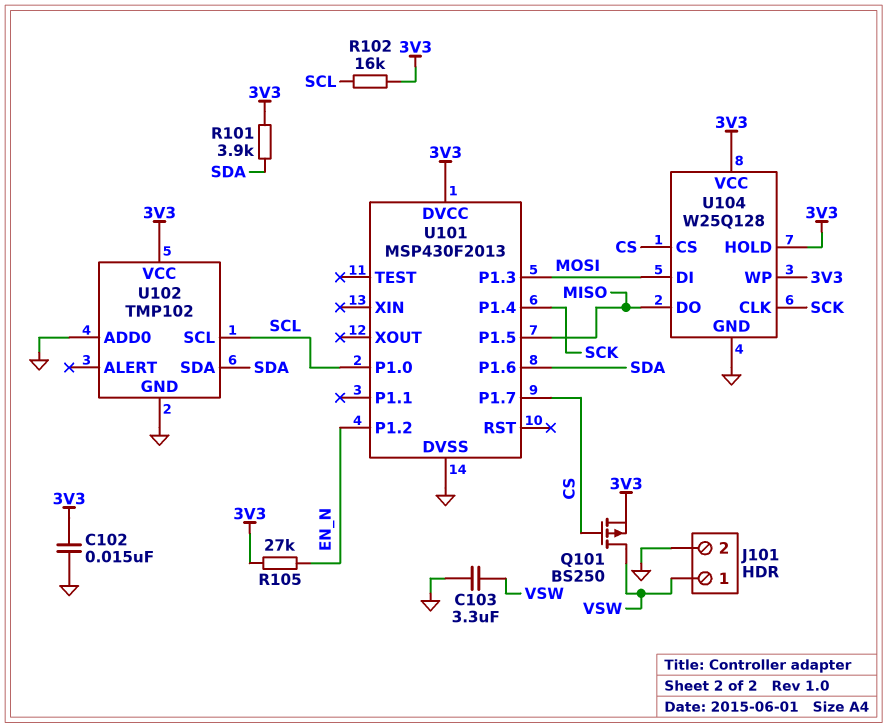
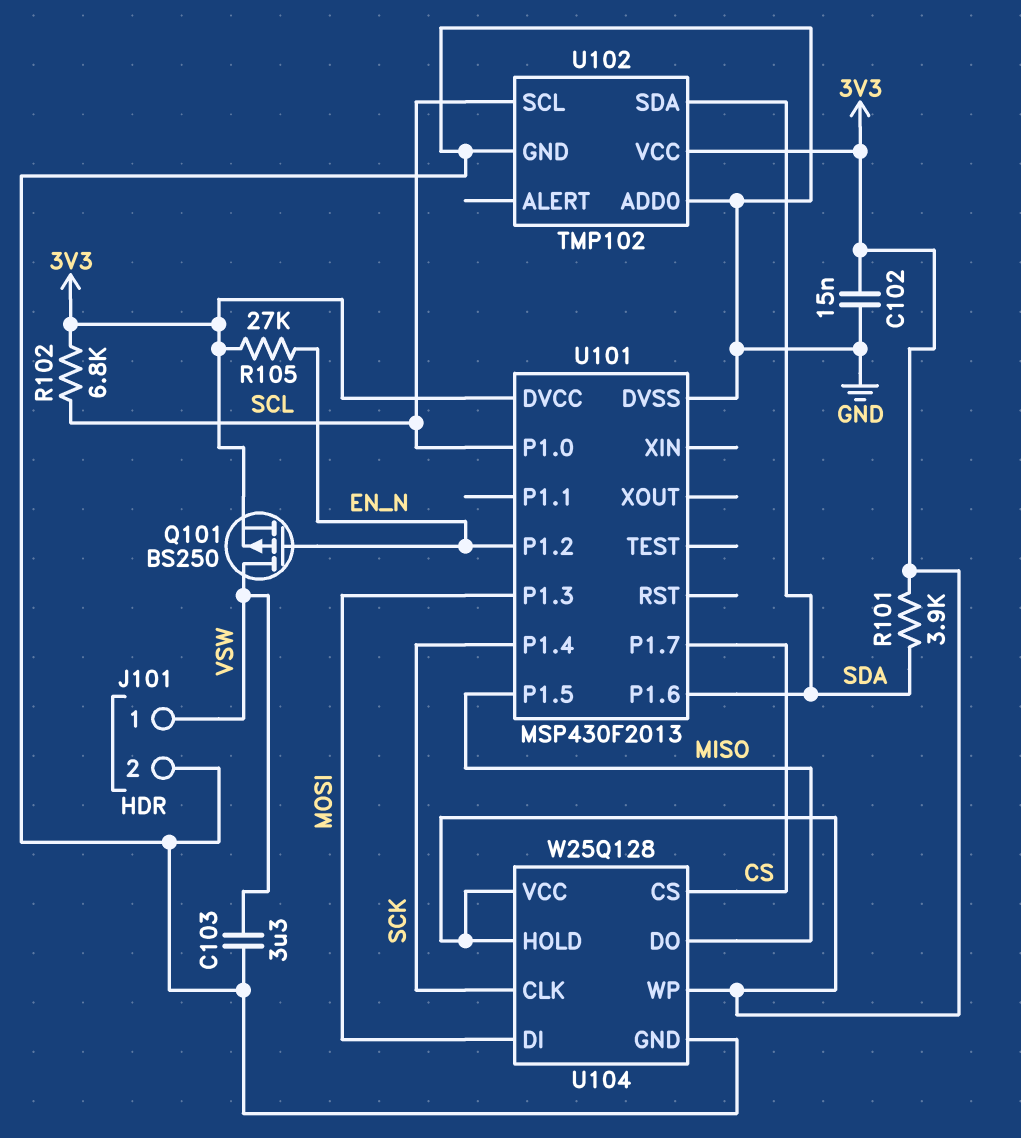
Q101: PMOS BS250 (G CS, D VSW, S 3V3) -> PMOS BS250 (G EN_N, D VSW, S 3V3)
R102: 16k (3V3, SCL) -> 6.8k (3V3, SCL)

